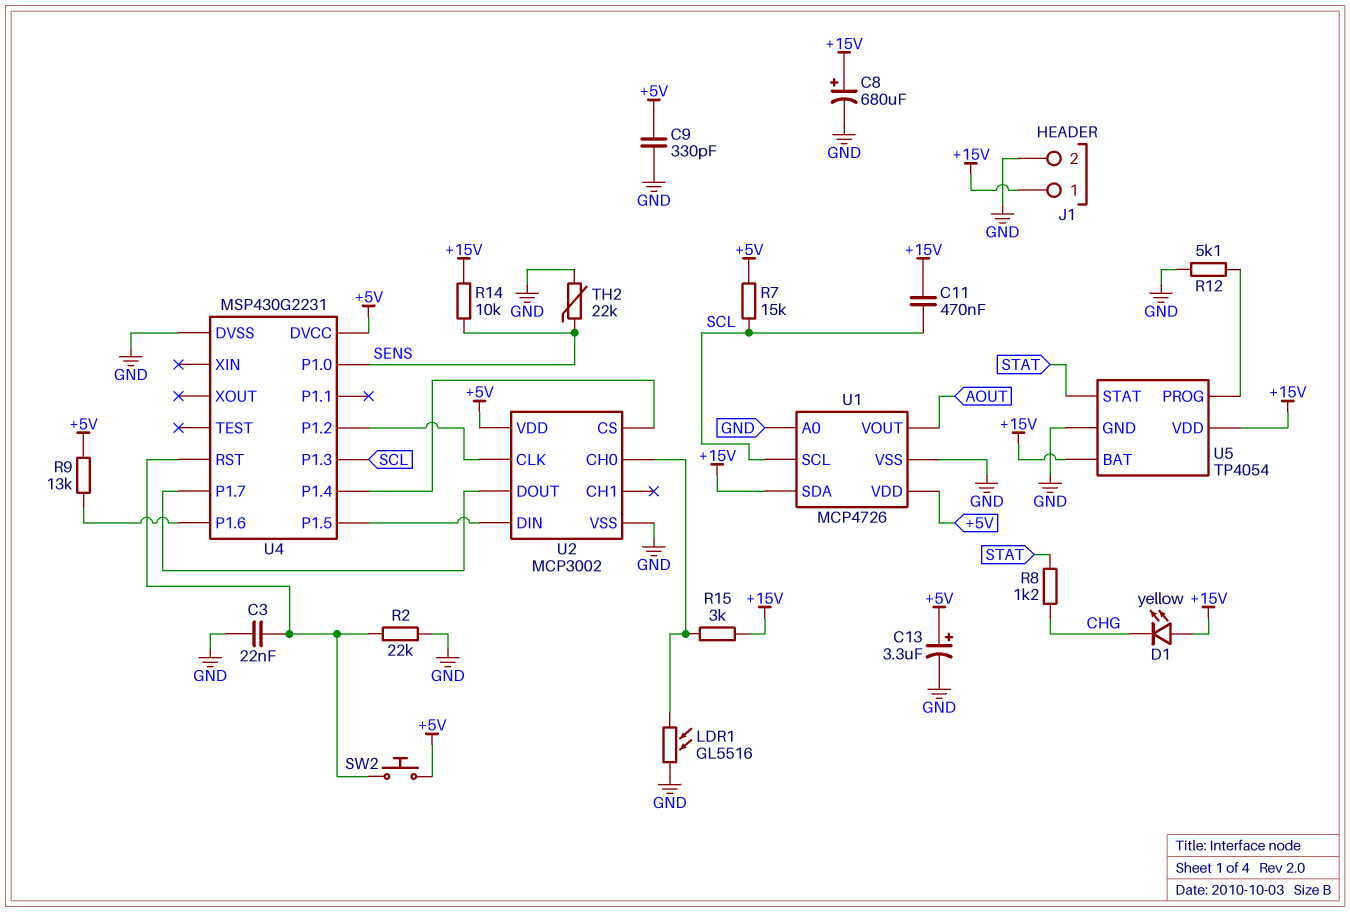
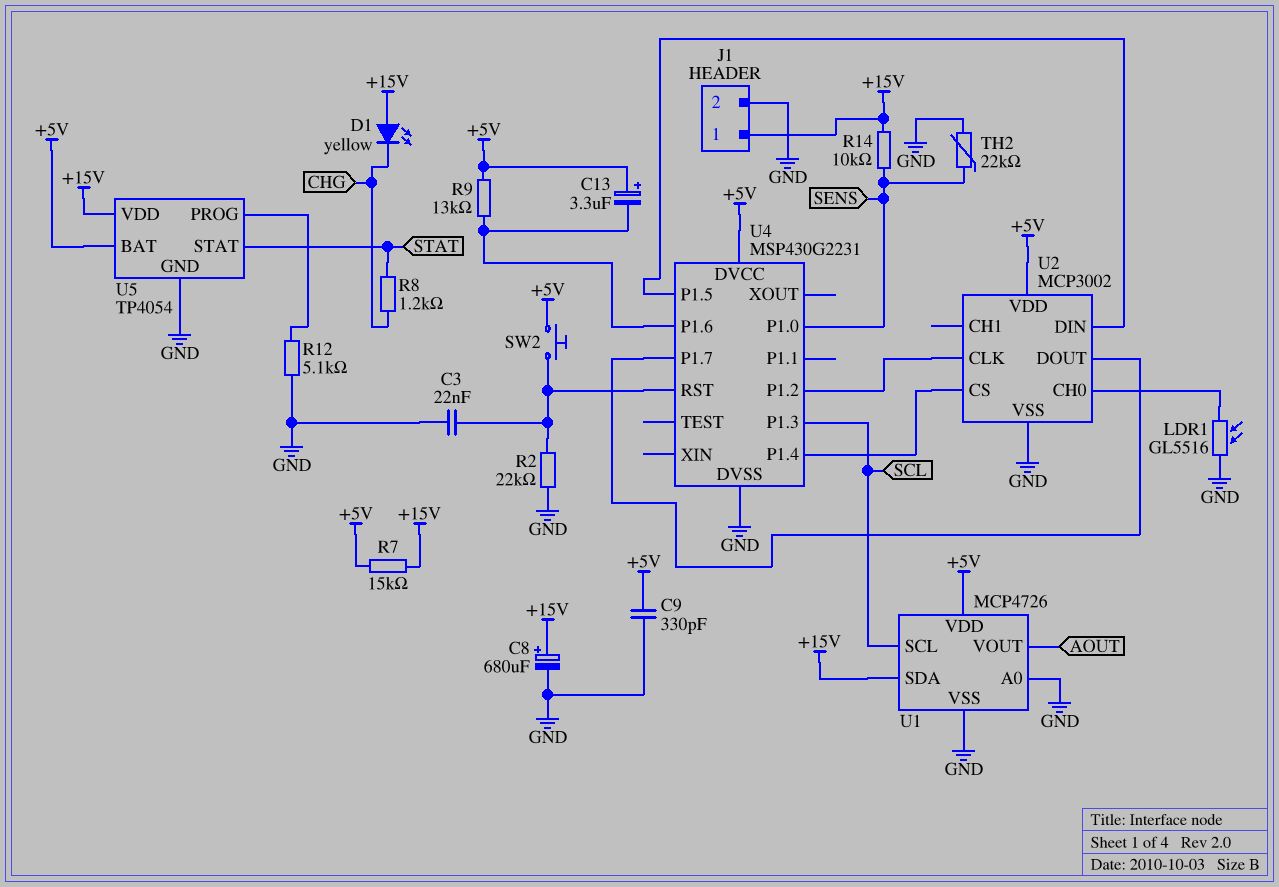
C11: 470nF (+15V, SCL) -> none
C13: 3.3uF (plus +5V, minus GND) -> 3.3uF (plus +5V, minus U4/P1.6)
R7: 15k (+5V, SCL) -> 15k (+5V, +15V)
R15: 3k (+15V, U2/CH0) -> none
U5 pin BAT: +15V -> +5V

